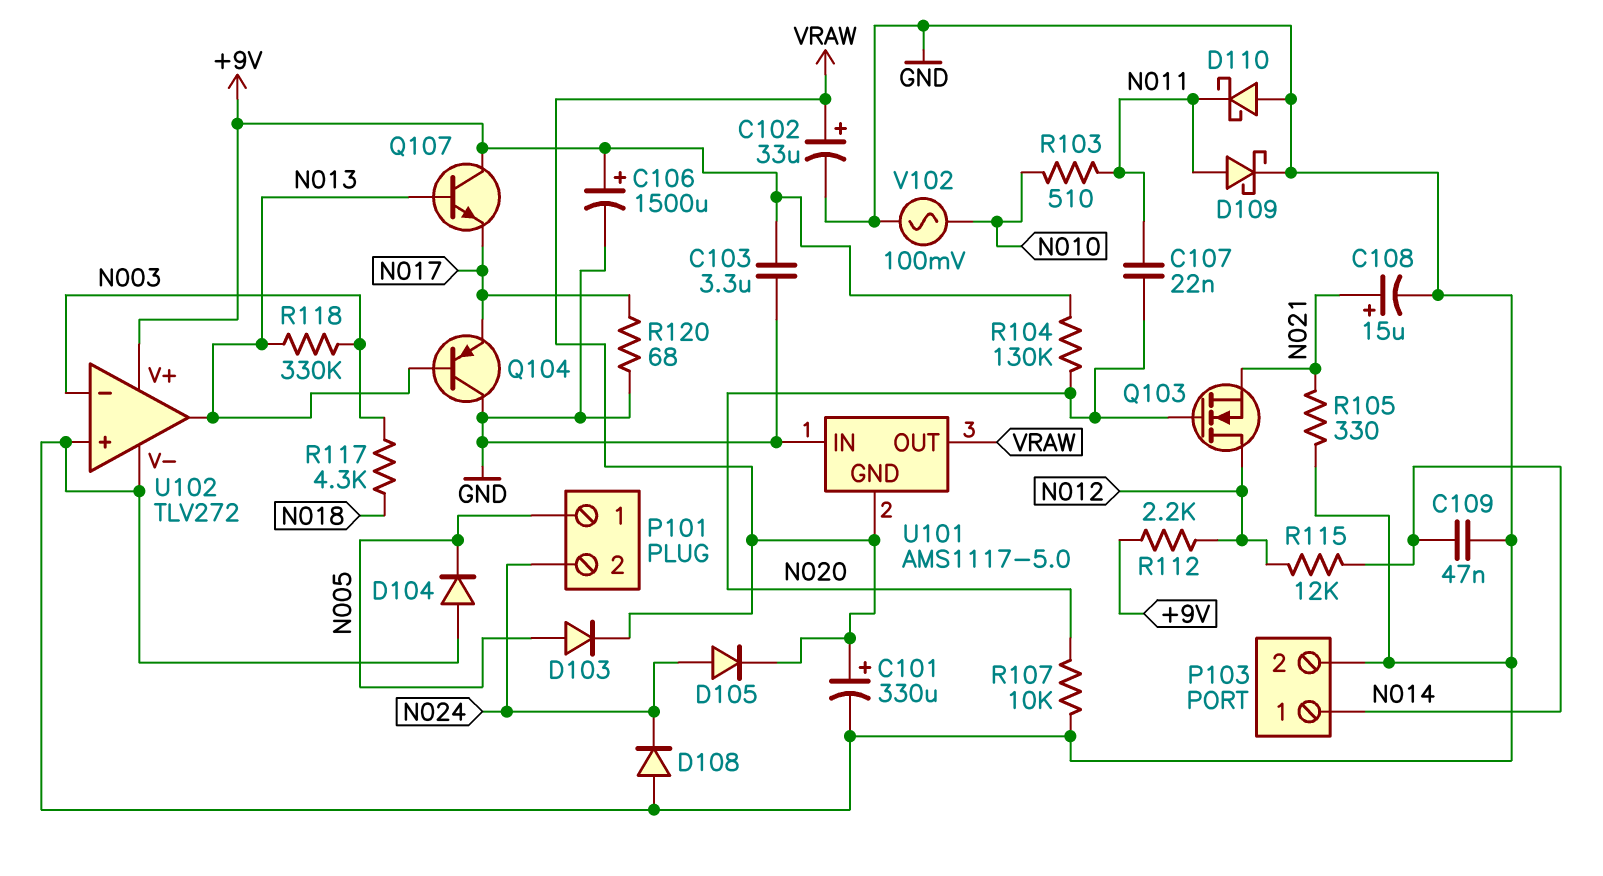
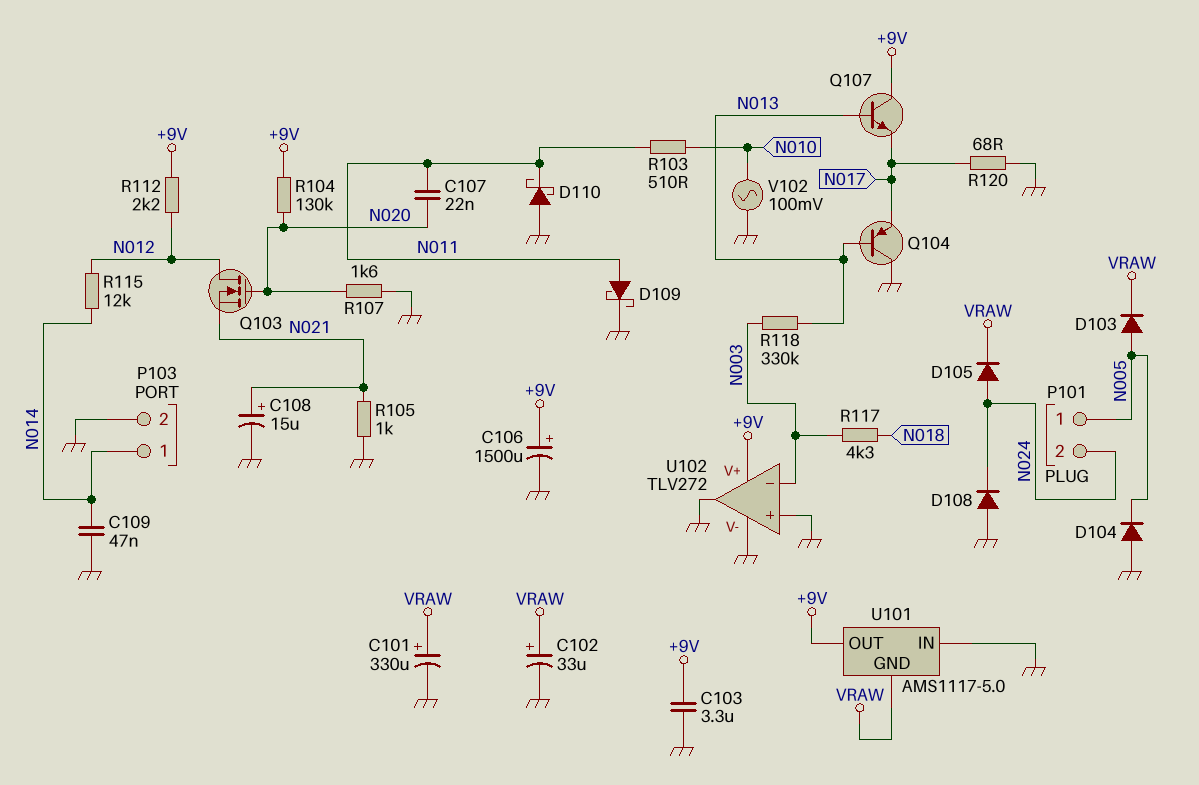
R105: 330 (GND, N021) -> 1k (GND, N021)
R107: 10k (GND, N020) -> 1.6k (GND, N020)
U101 pin OUT: VRAW -> +9V
U102 pin out: N013 -> GND

